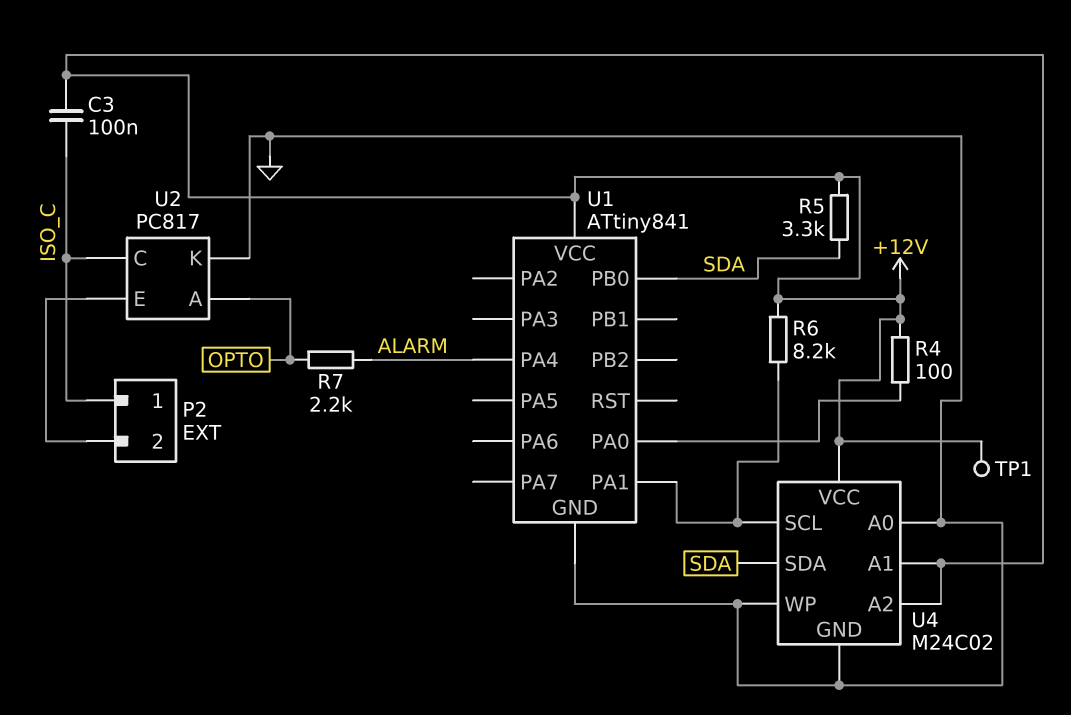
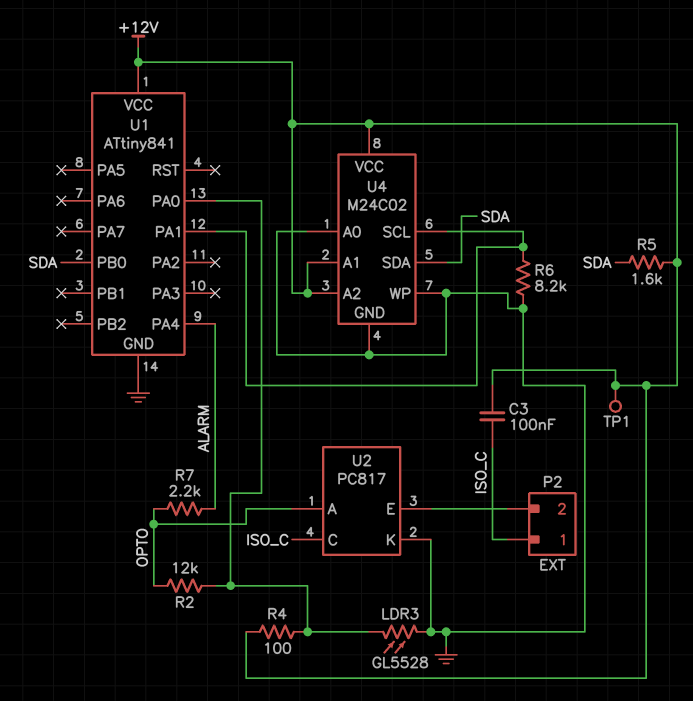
LDR3: none -> GL5528 (GND, U1/PA0)
R2: none -> 12k (OPTO, U1/PA0)
R5: 3.3k (+12V, SDA) -> 1.6k (+12V, SDA)
R6: 8.2k (+12V, U1/PA1) -> 8.2k (GND, U1/PA1)

